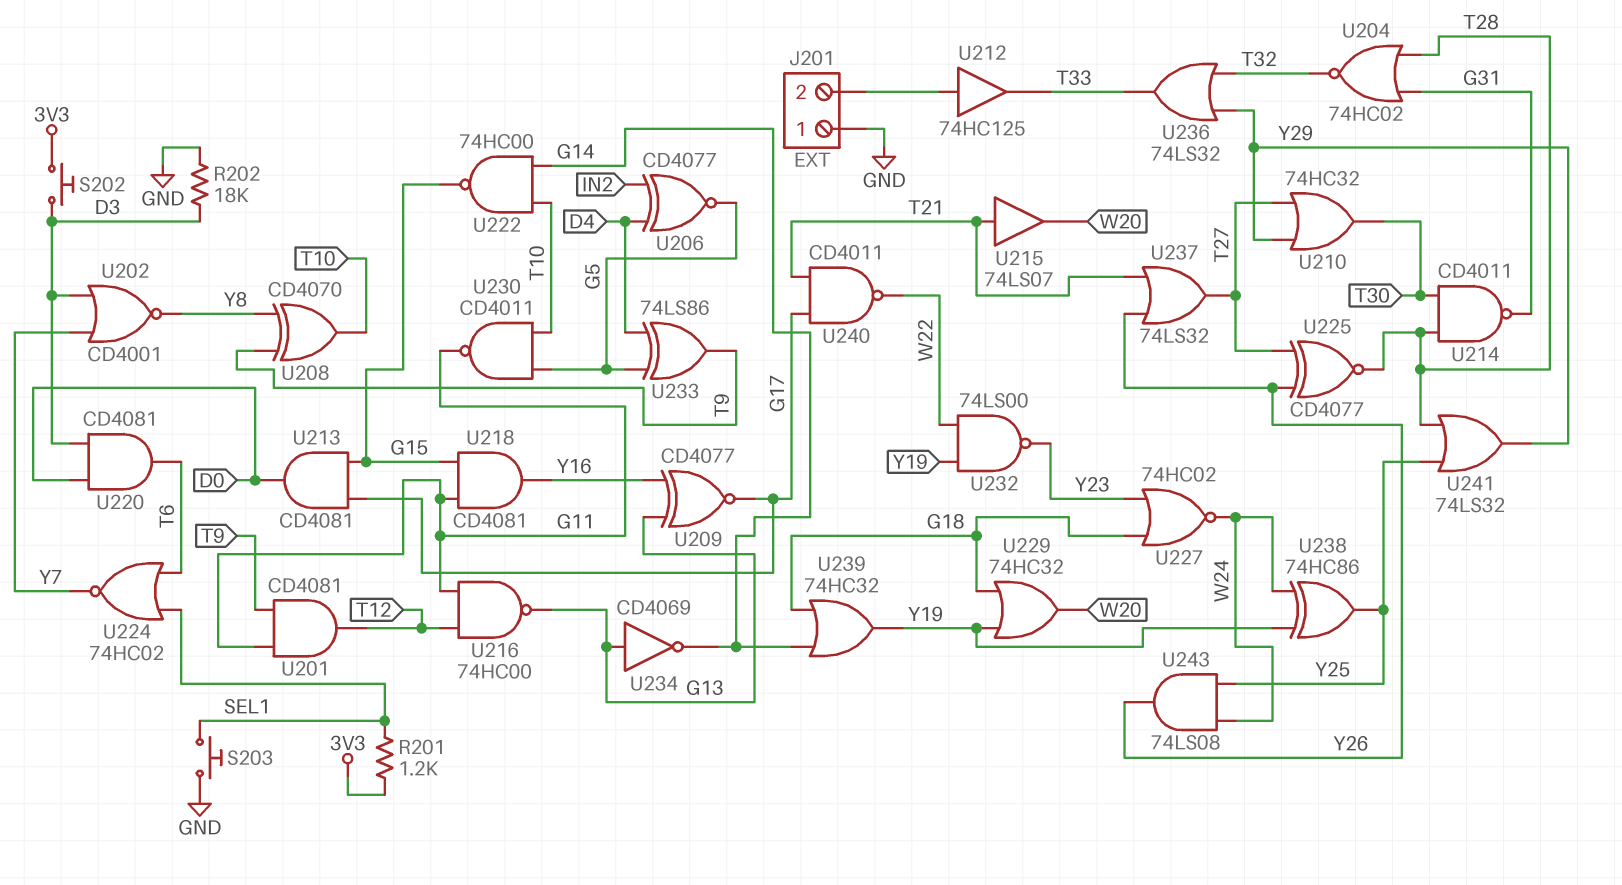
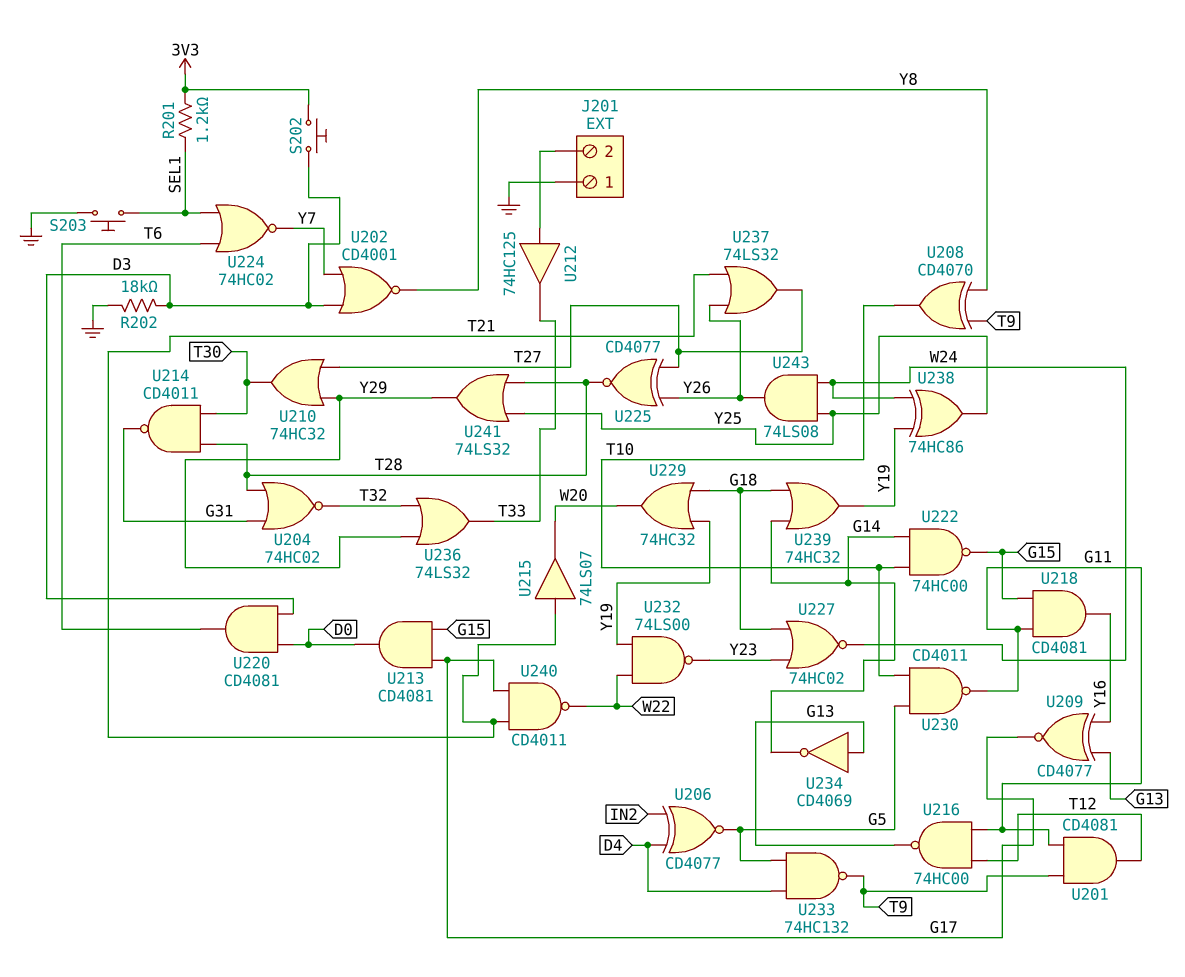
U233: XOR 74LS86 (in D4, in G5, out T9) -> NAND 74HC132 (in D4, in G5, out T9)

